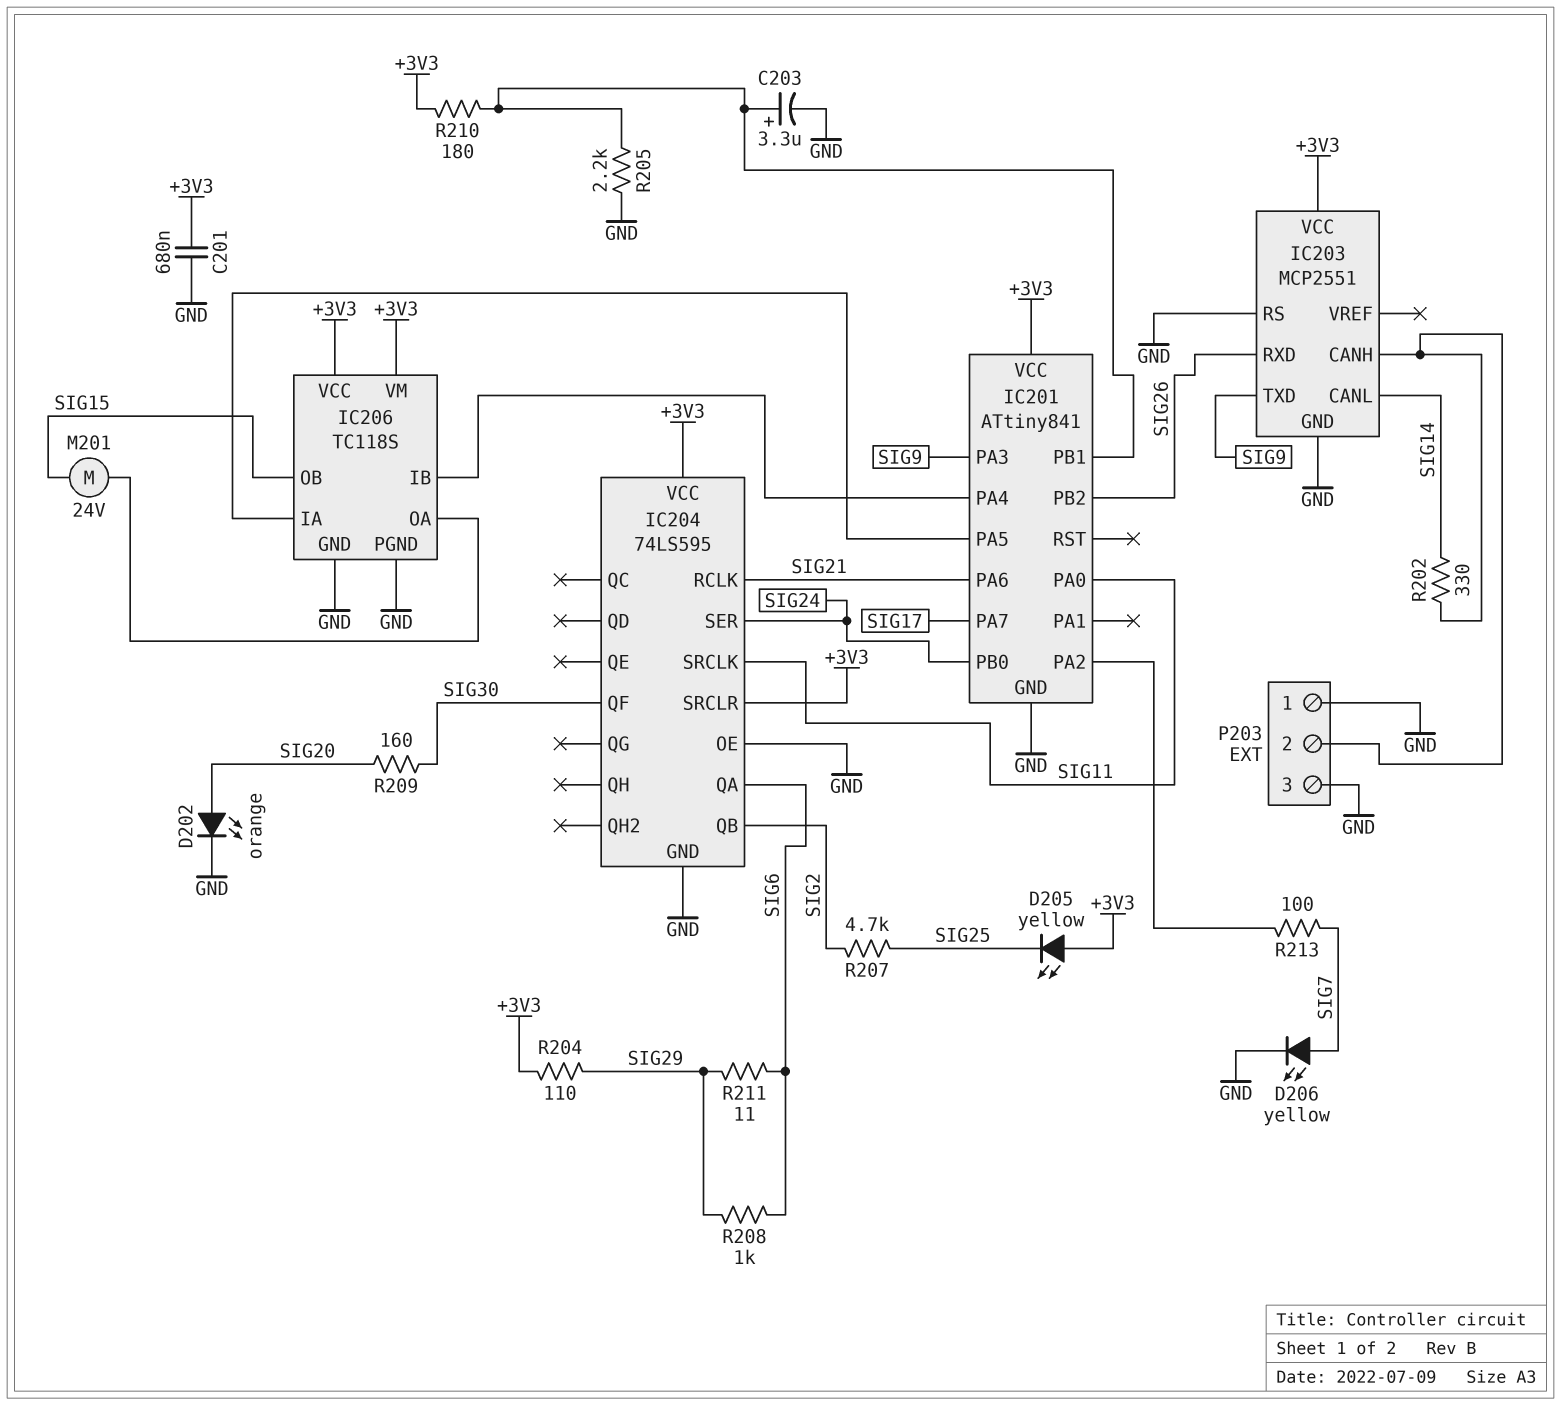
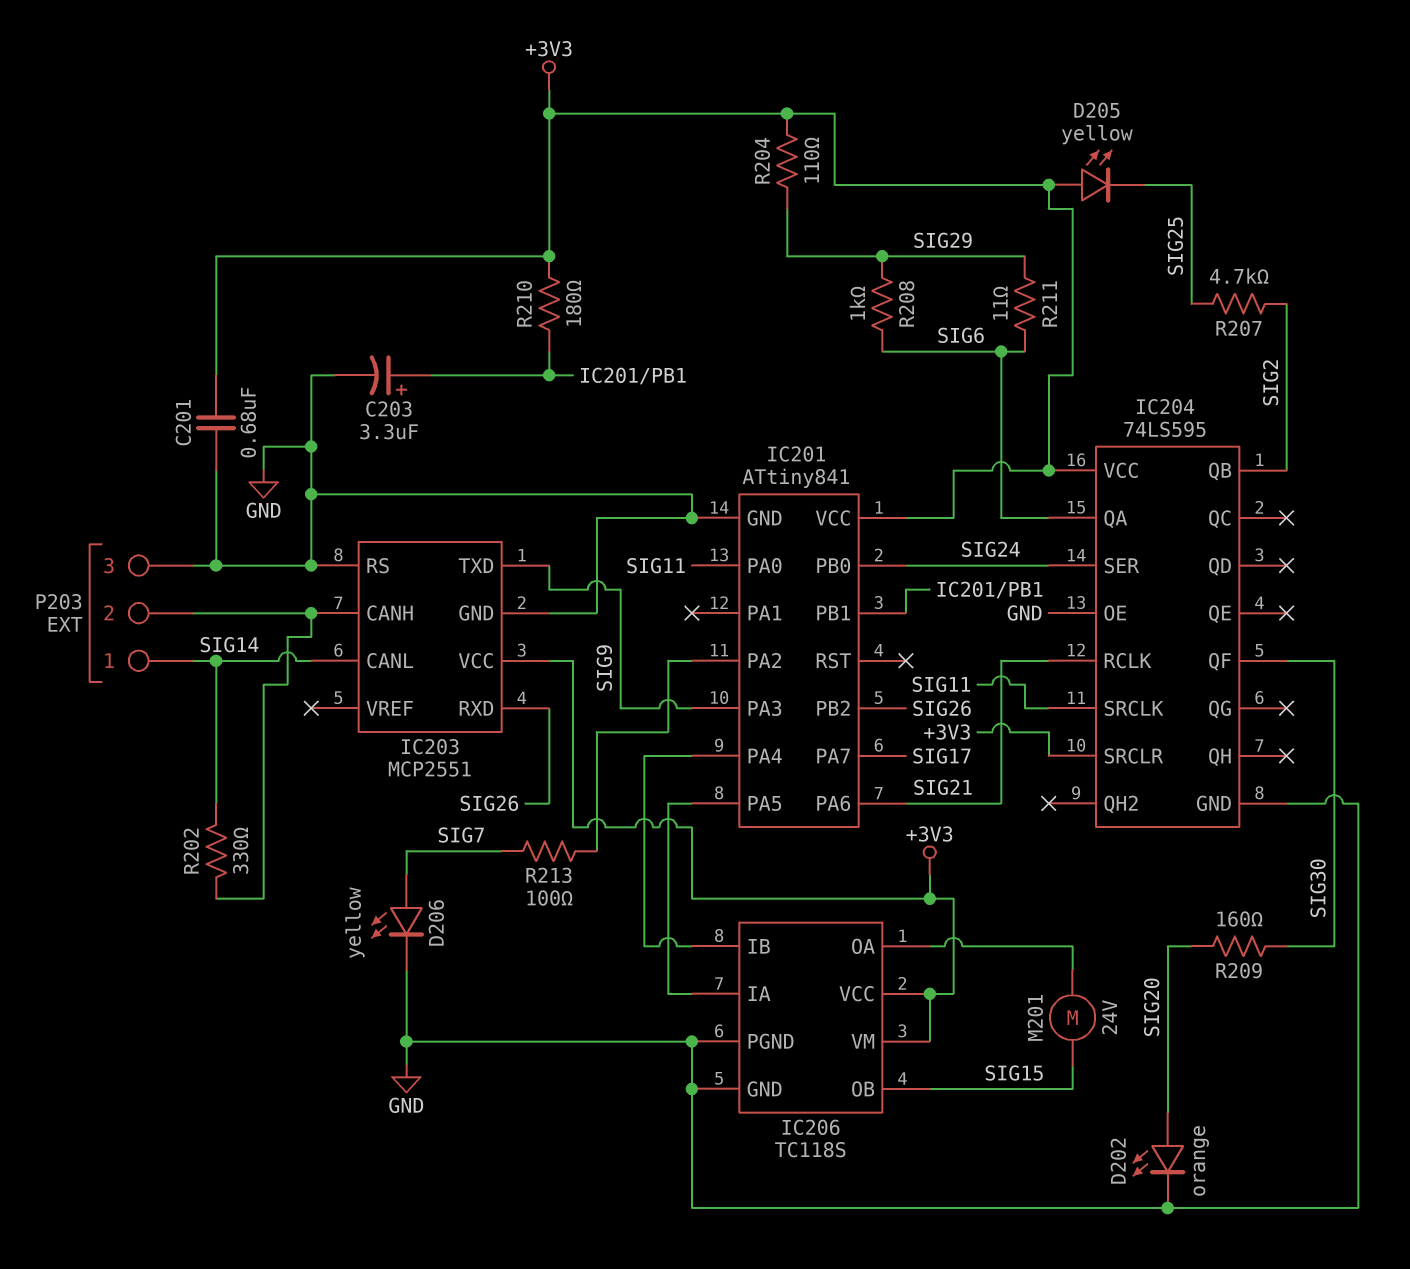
P203 pin 1: GND -> SIG14
R205: 2.2k (GND, IC201/PB1) -> none

